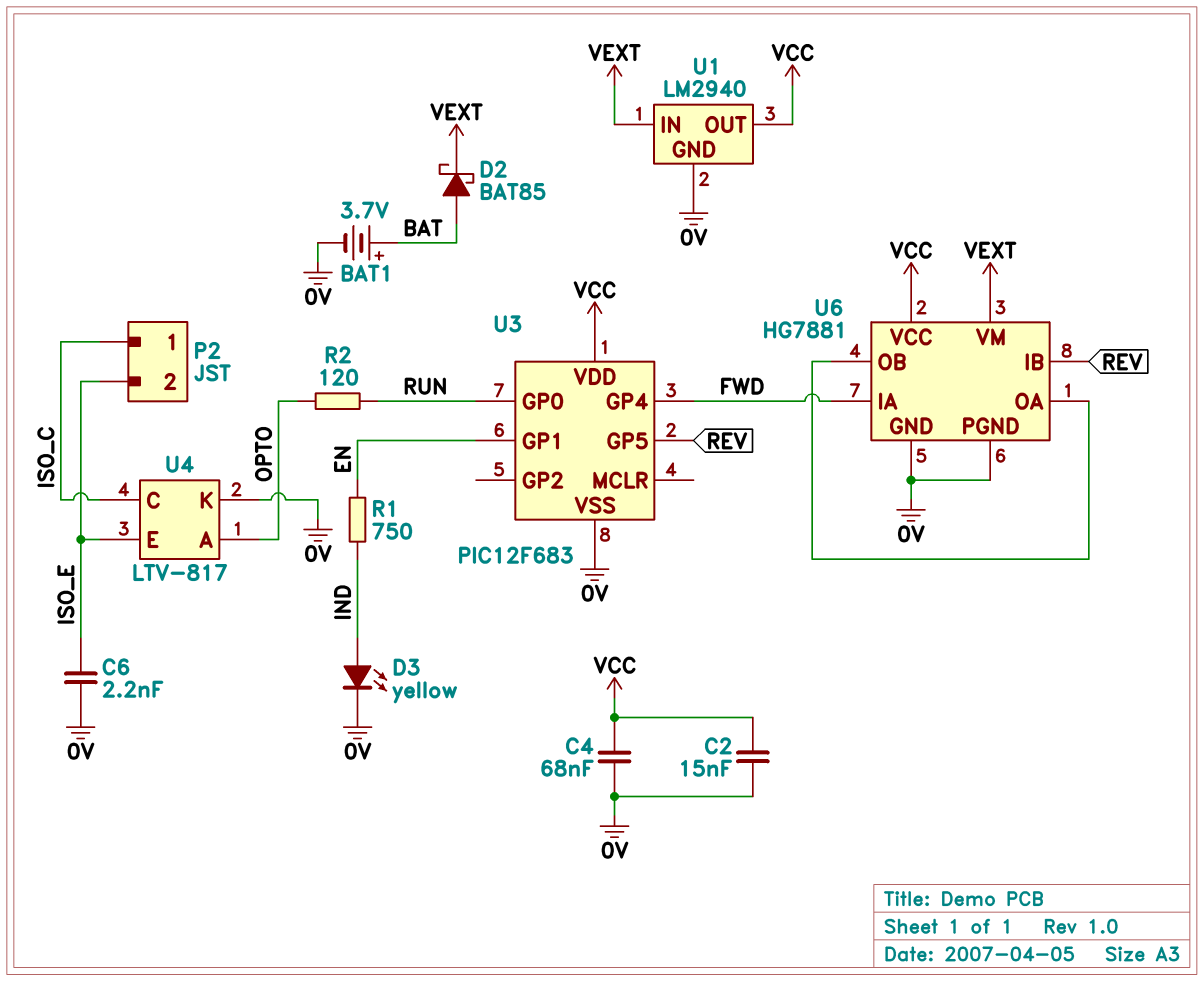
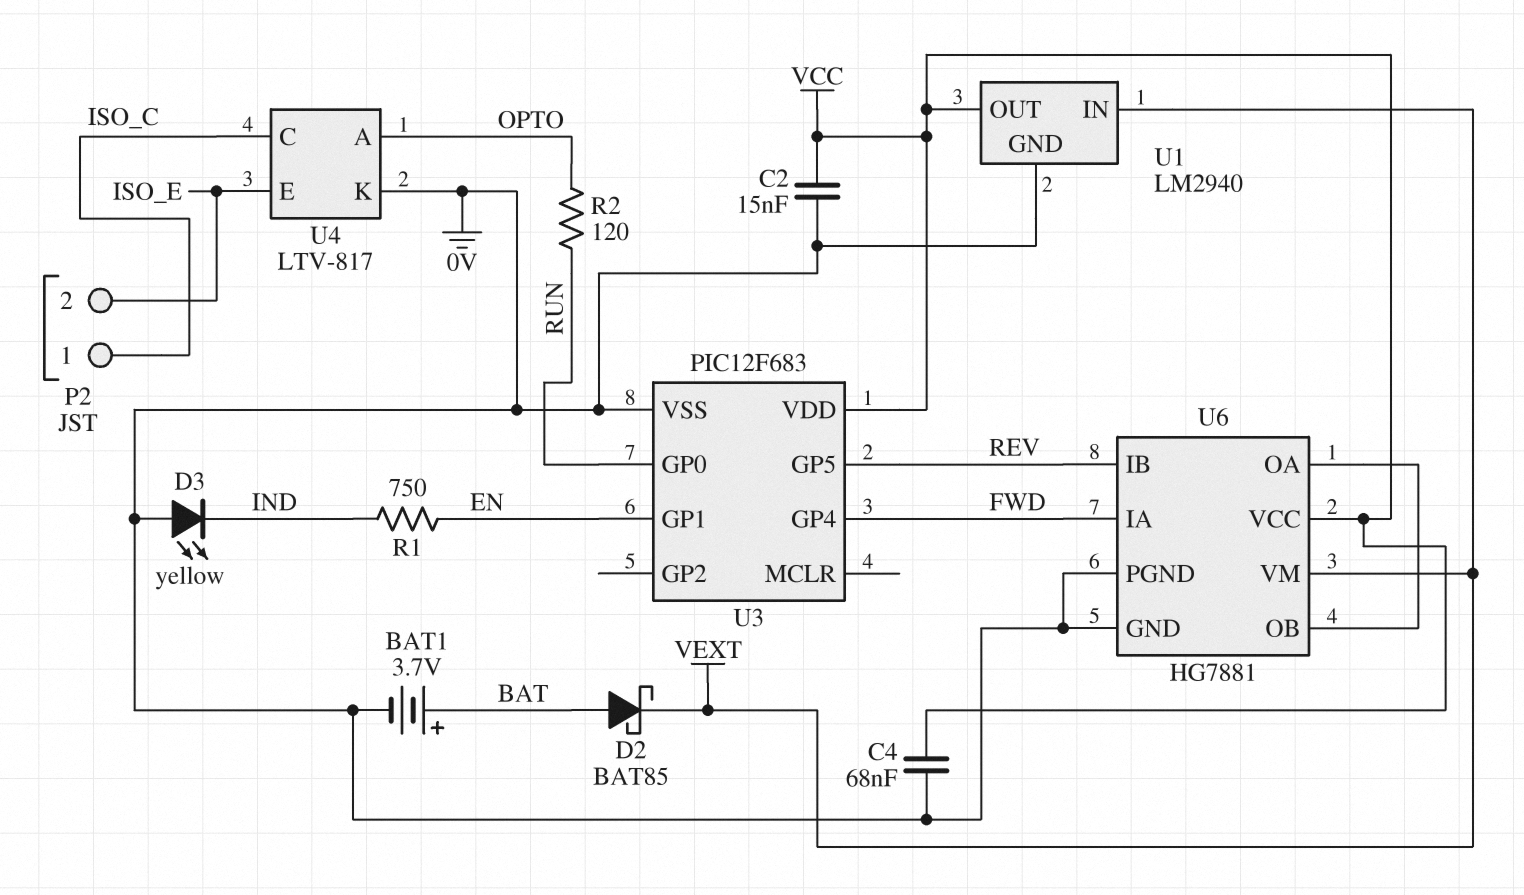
C6: 2.2nF (0V, ISO_E) -> none
D3: LED yellow (A IND, K 0V) -> LED yellow (A 0V, K IND)

